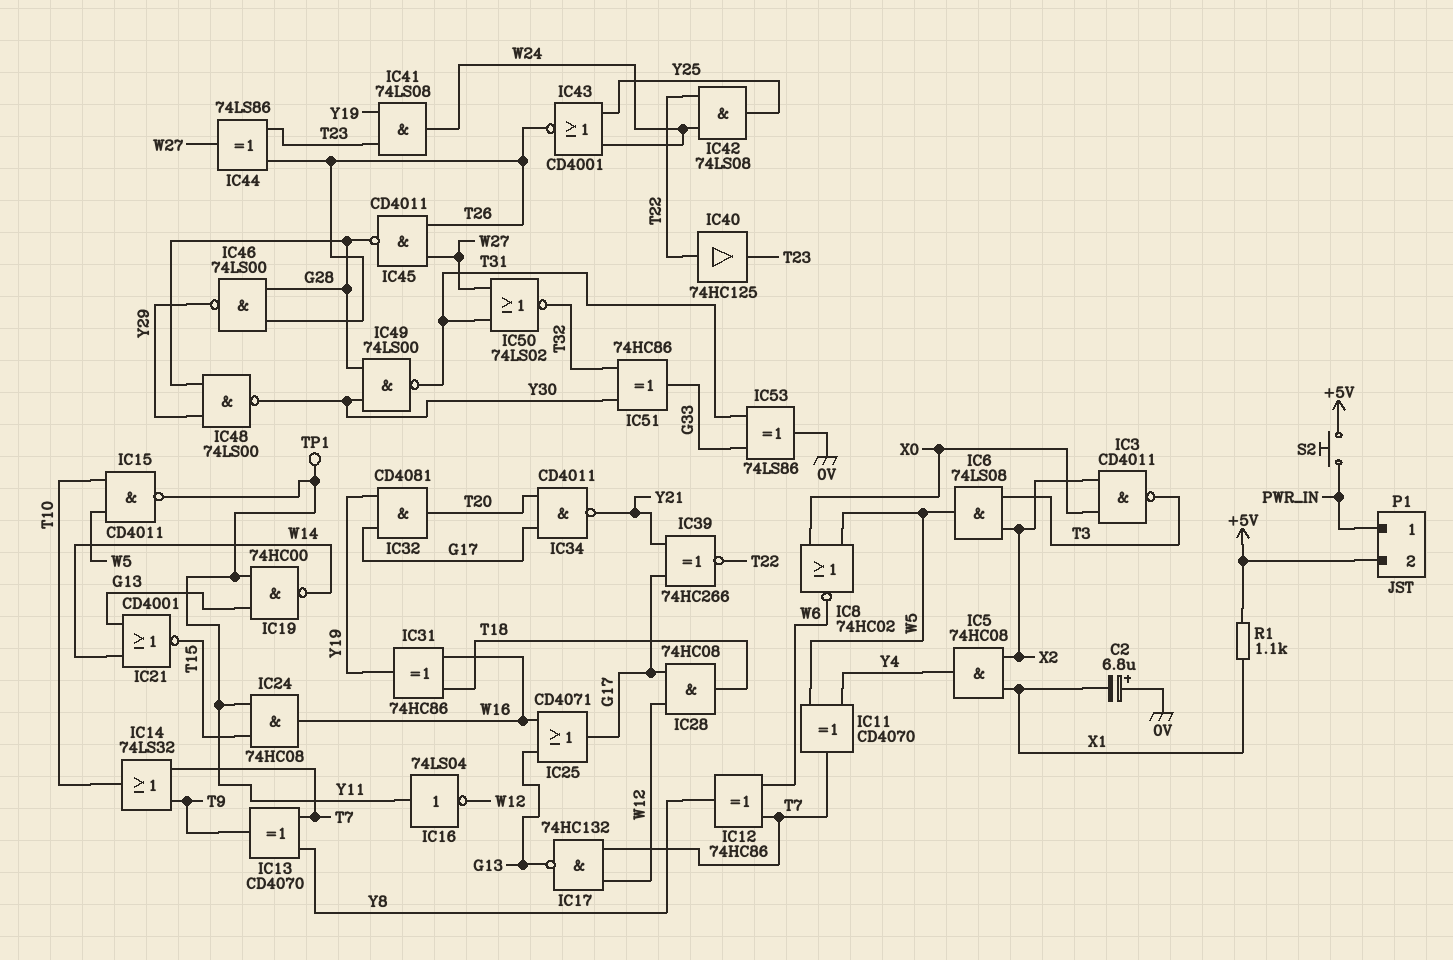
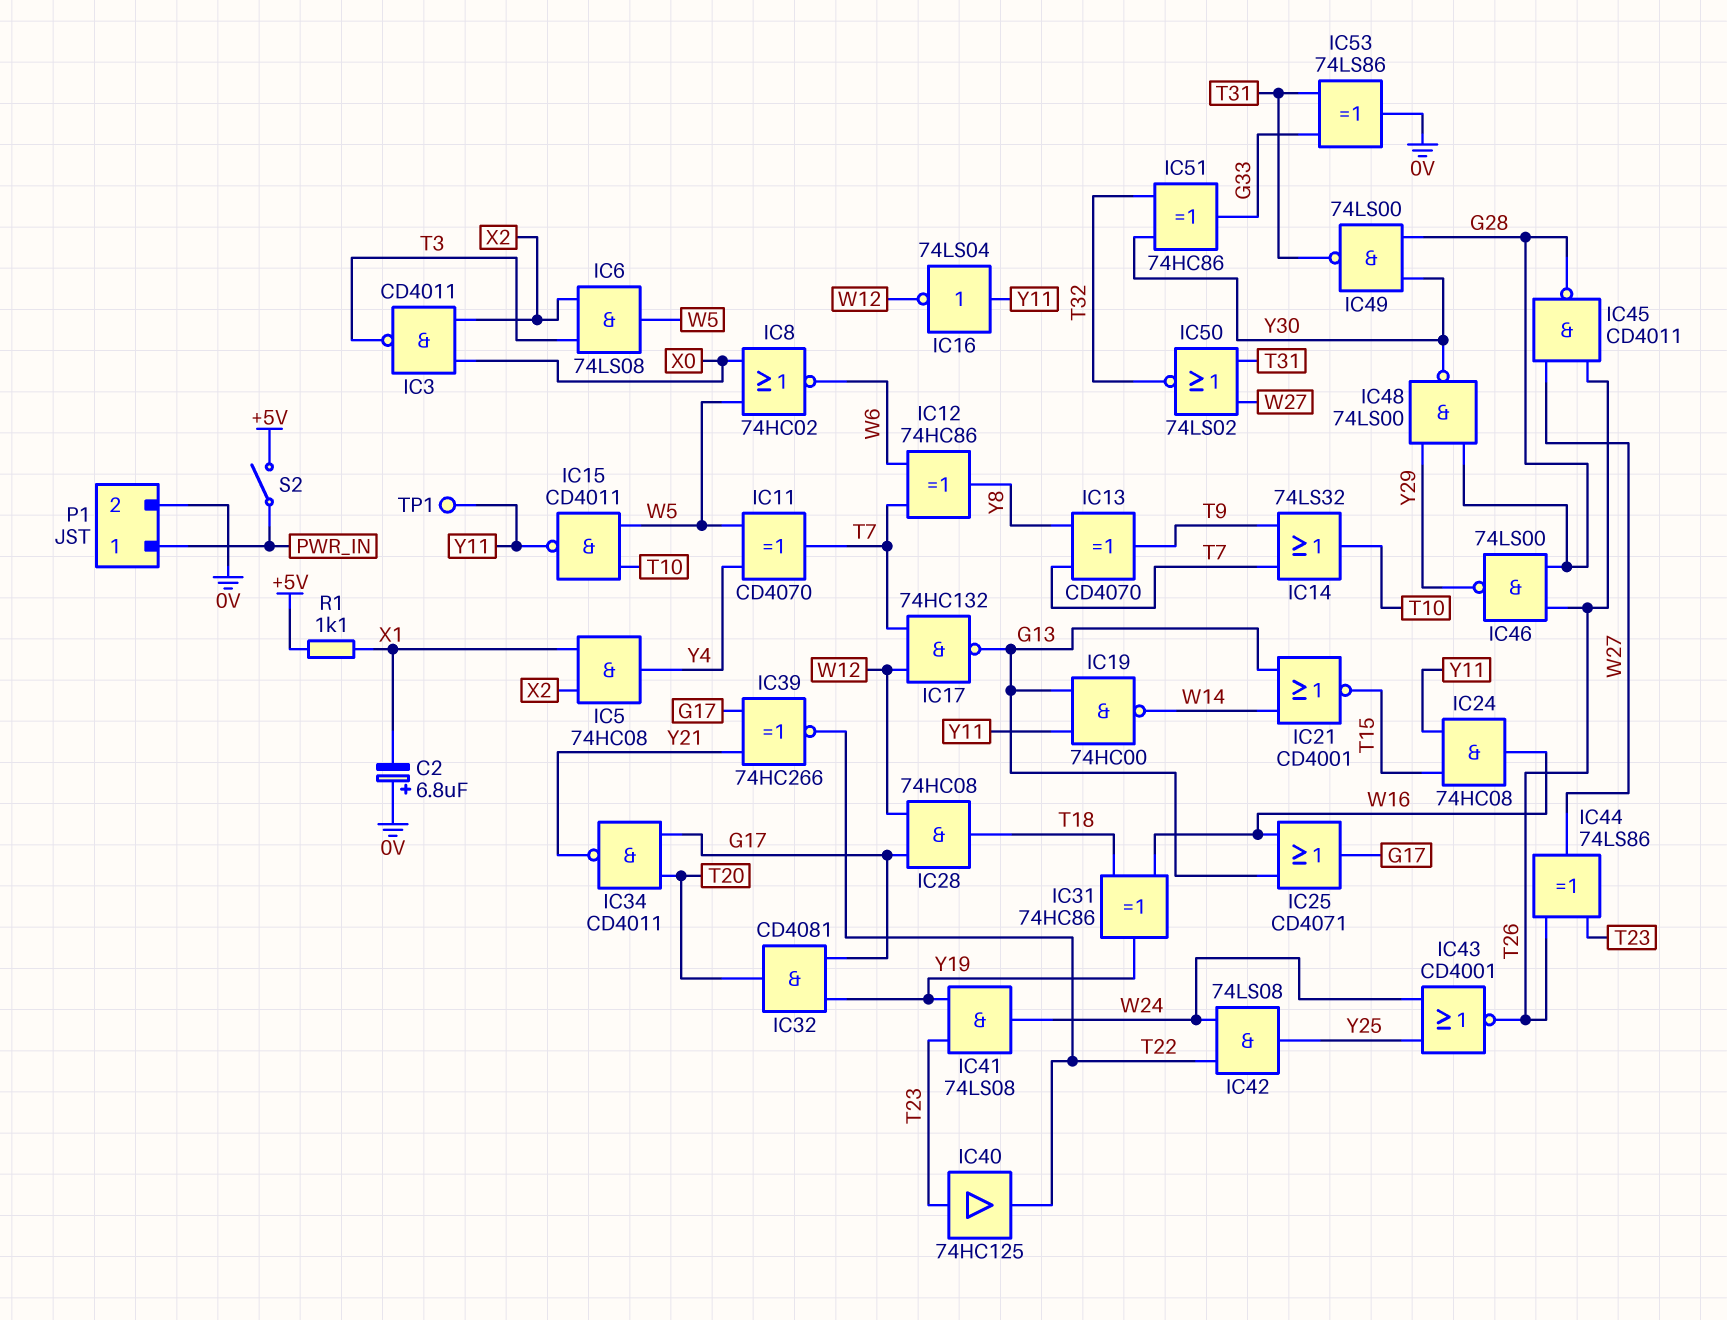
IC40: buffer 74HC125 (in T22, out T23) -> buffer 74HC125 (in T23, out T22)
P1 pin 2: +5V -> 0V
S2: button (+5V, PWR_IN) -> switch (+5V, PWR_IN)

